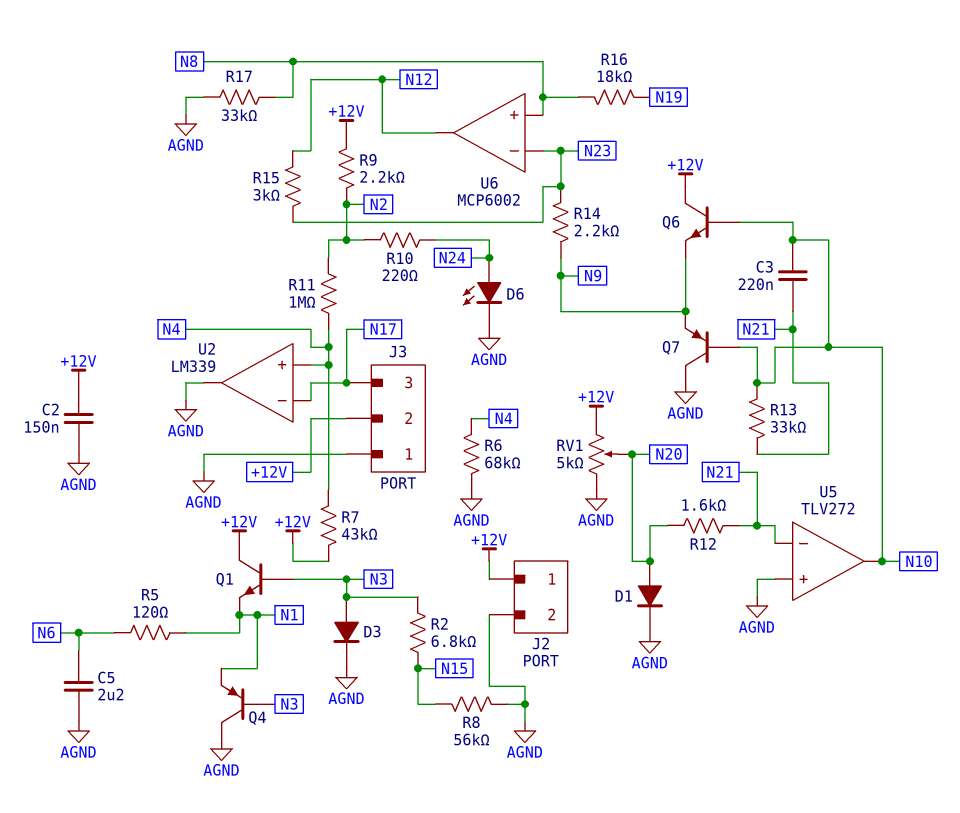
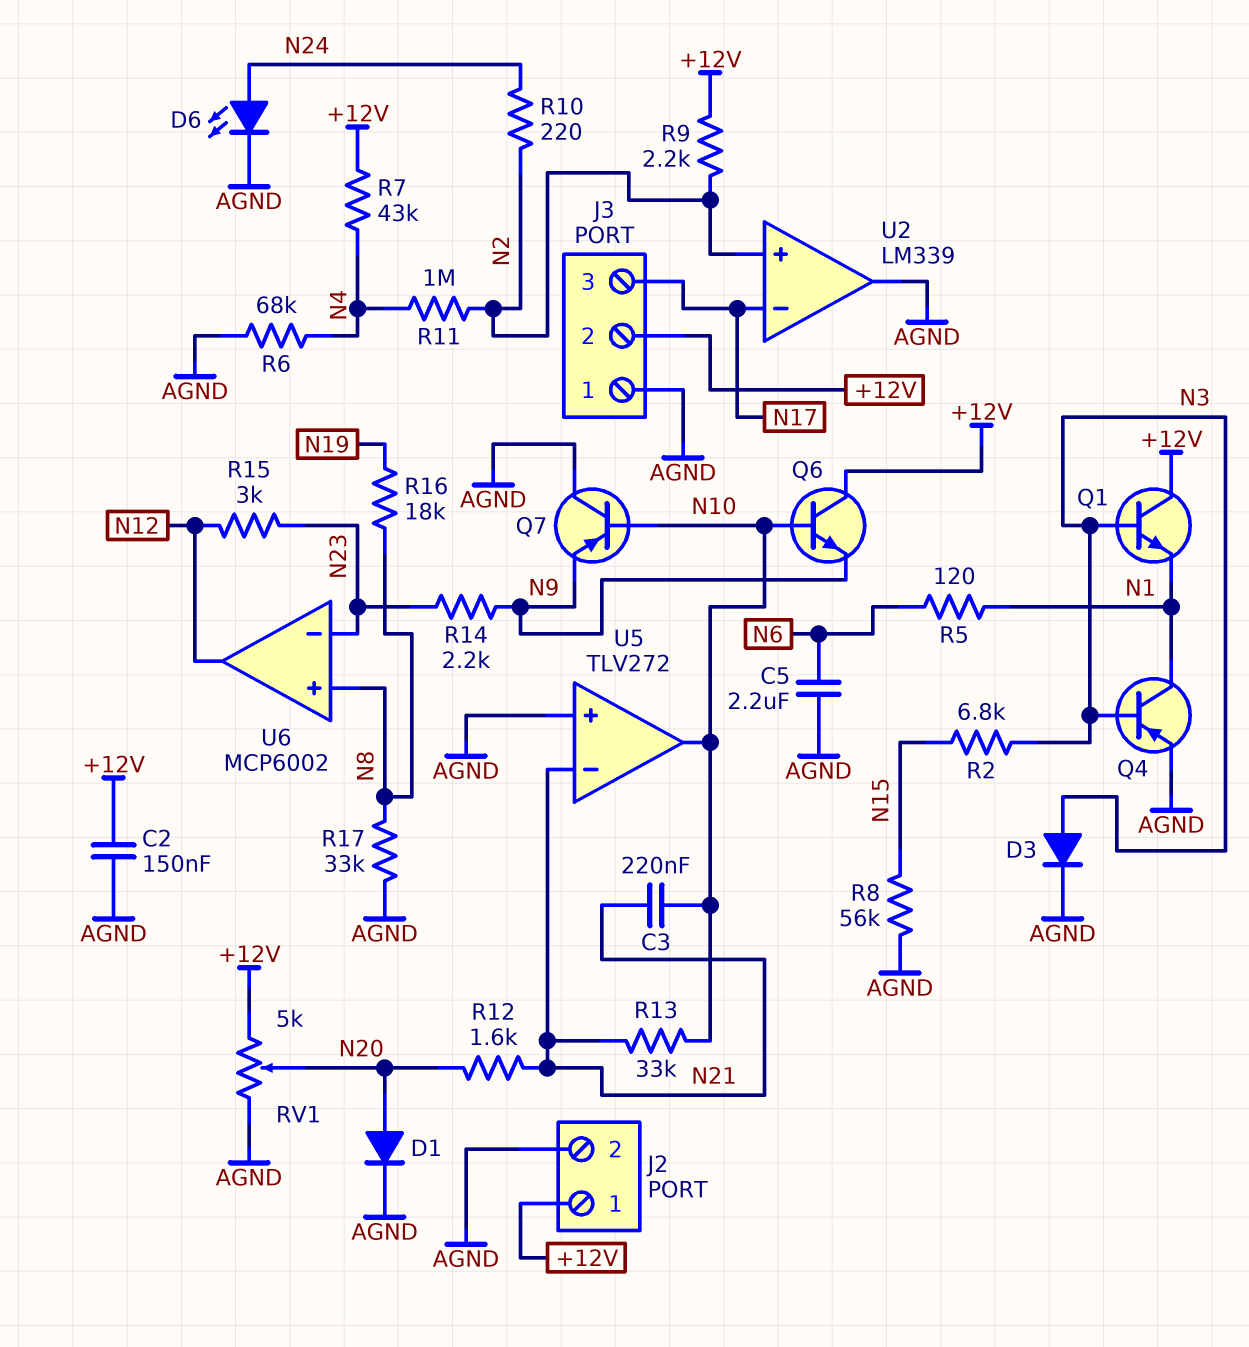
Q4: PNP (B N3, C AGND, E N1) -> PNP (B N3, C N1, E AGND)
U2 pin in+: N4 -> N2

